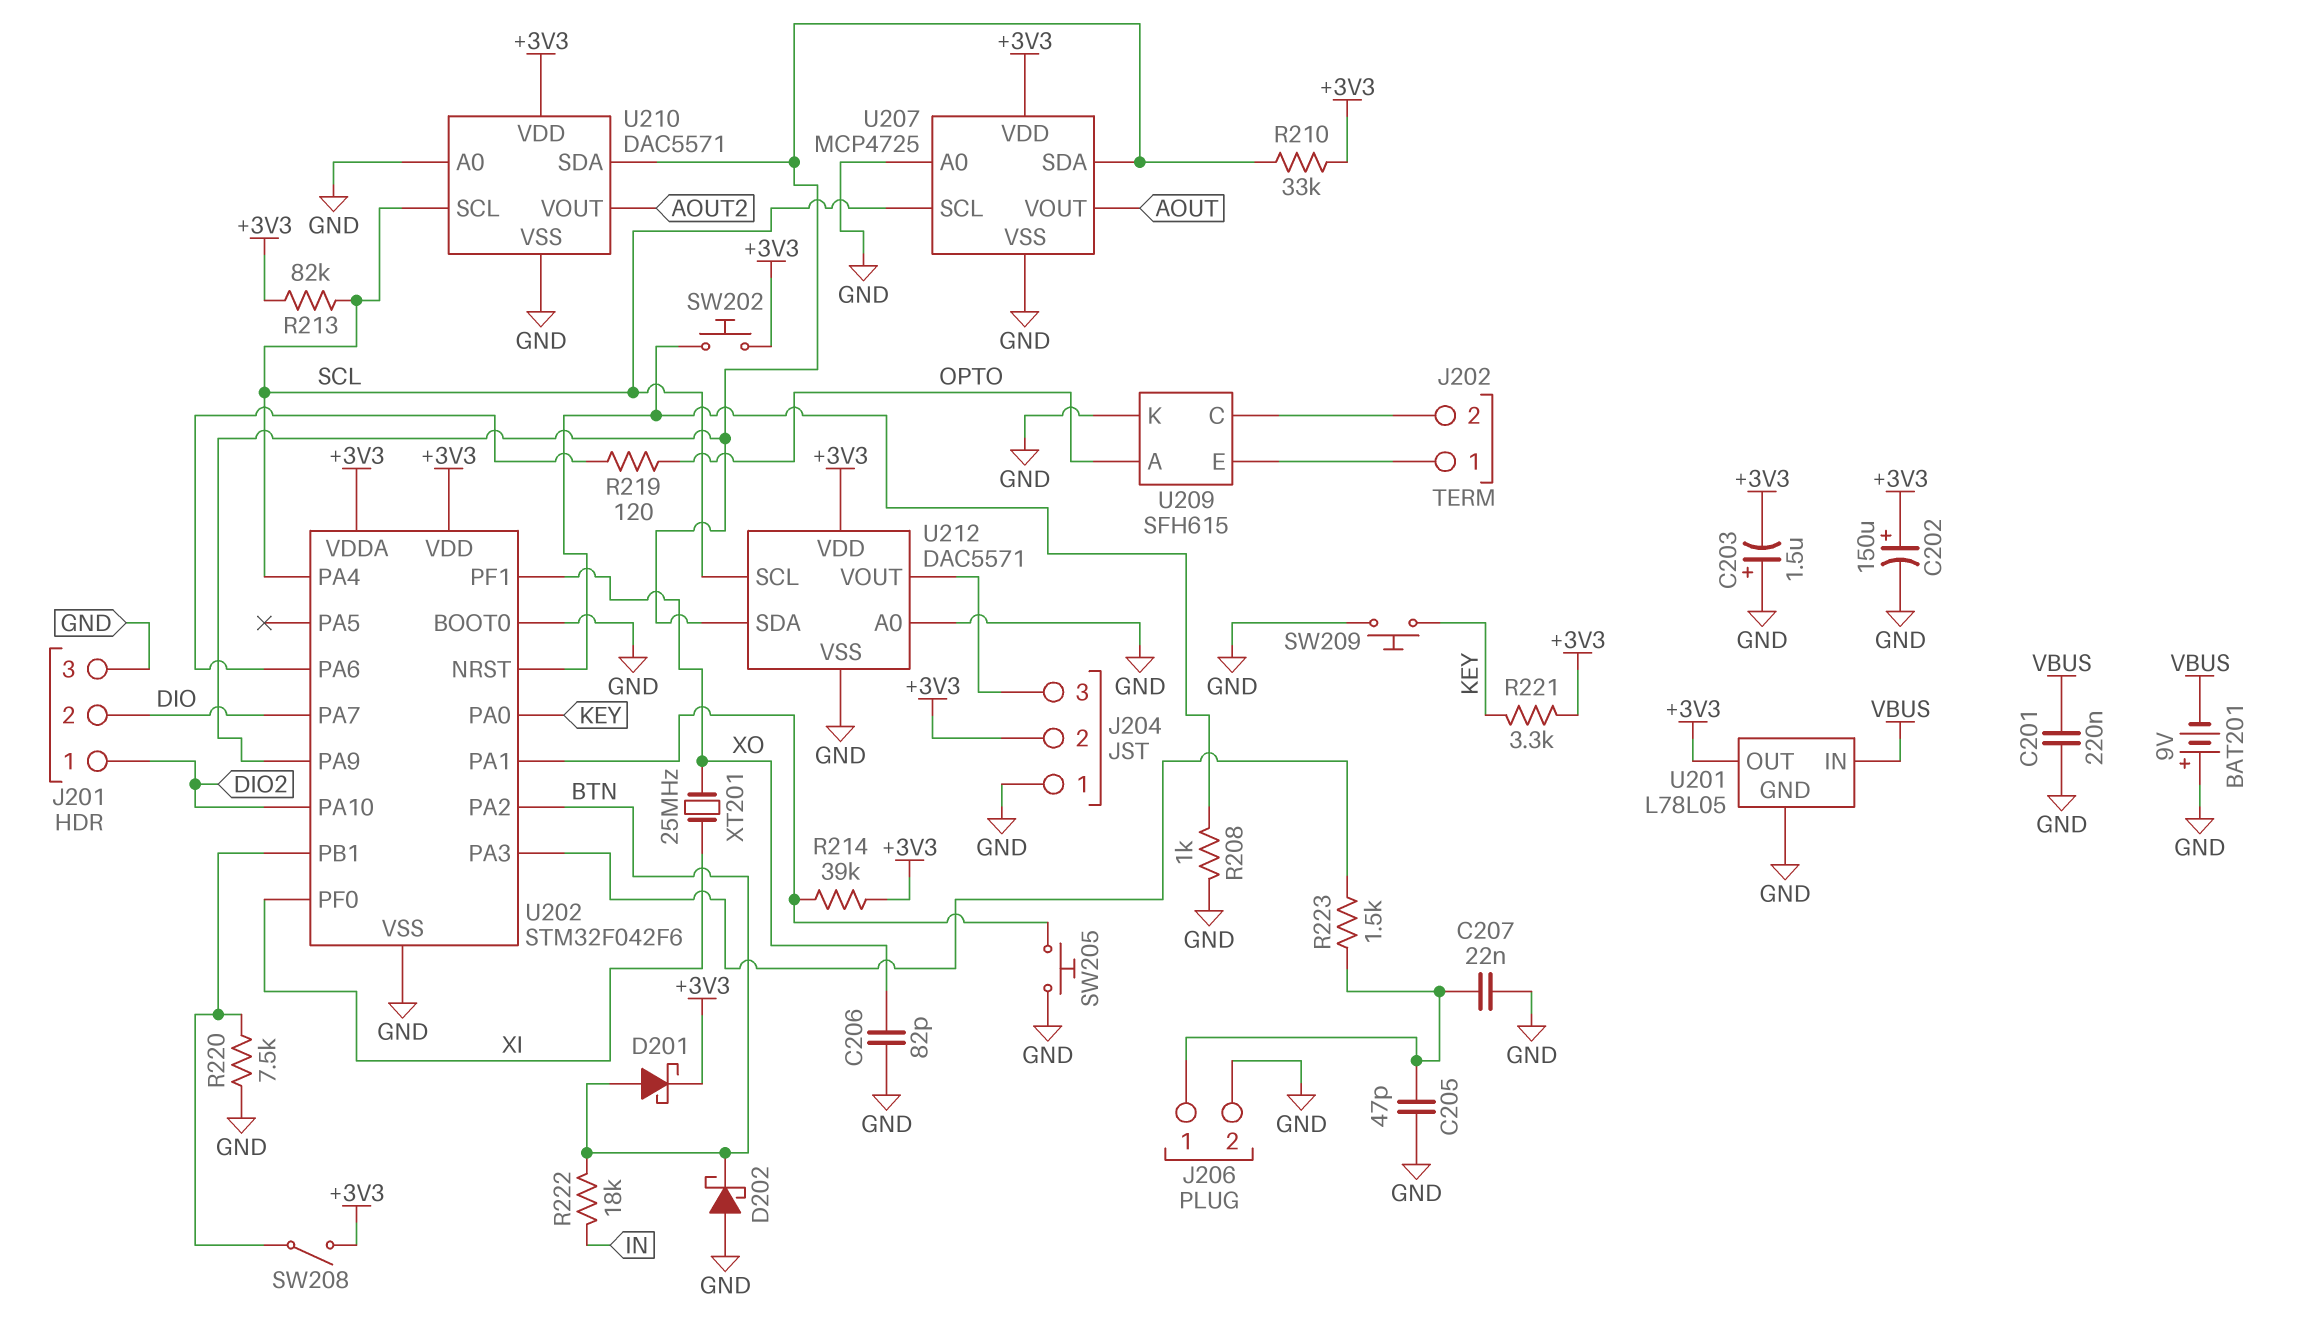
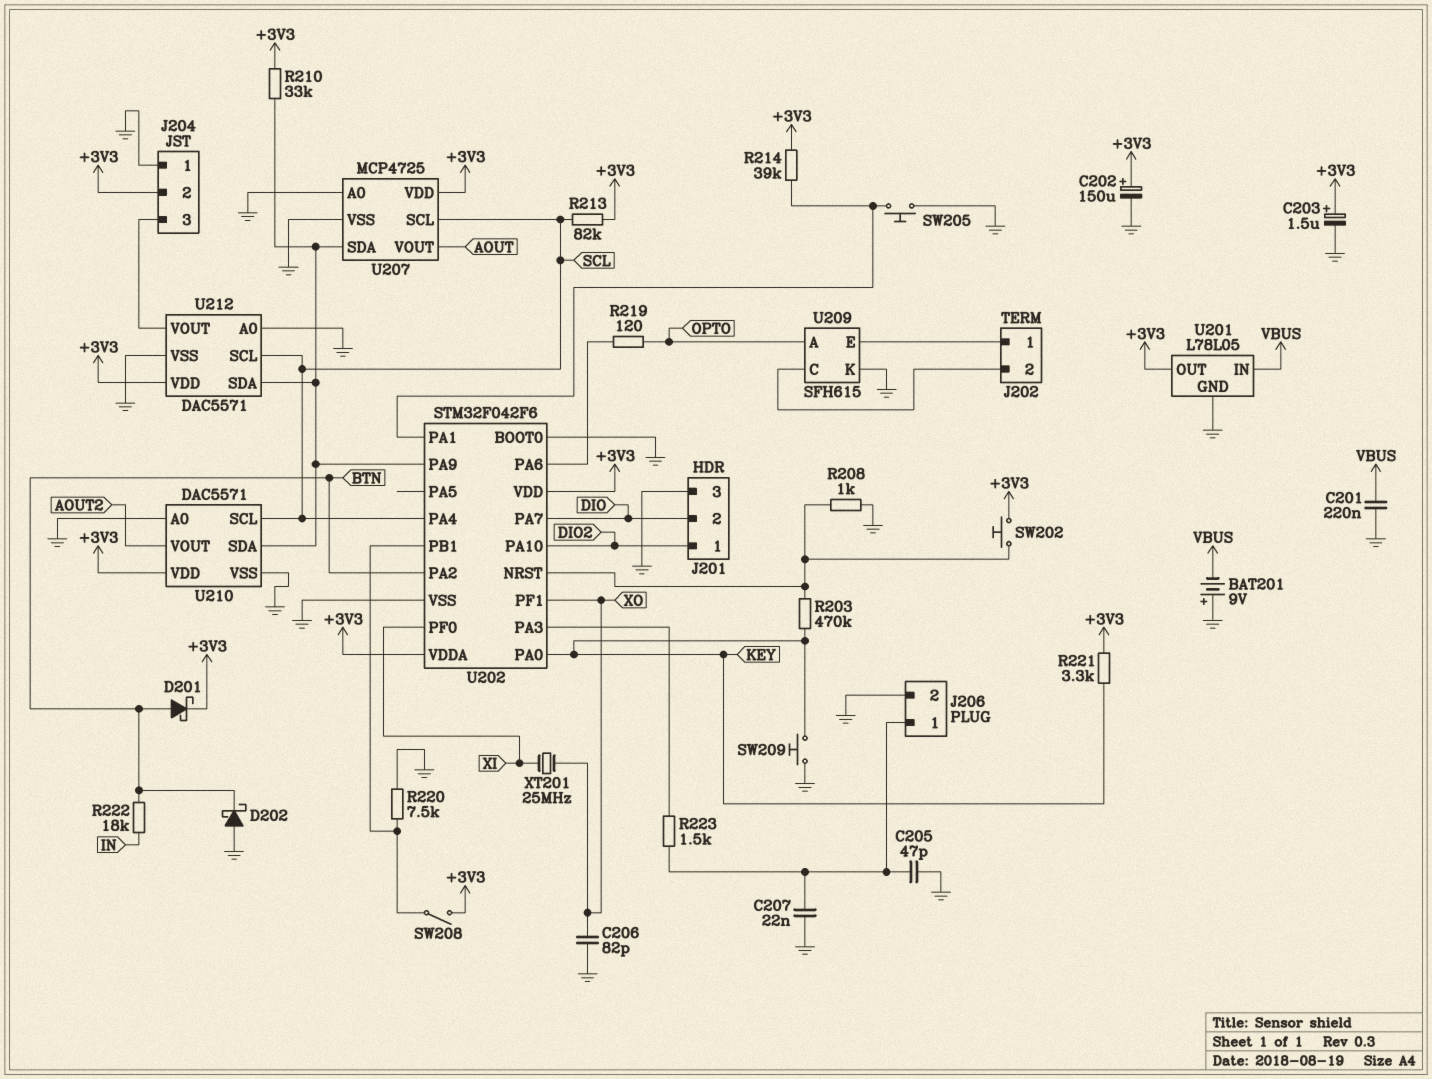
C203: 1.5uF (plus GND, minus +3V3) -> 1.5uF (plus +3V3, minus GND)
R203: none -> 470k (KEY, U202/NRST)

